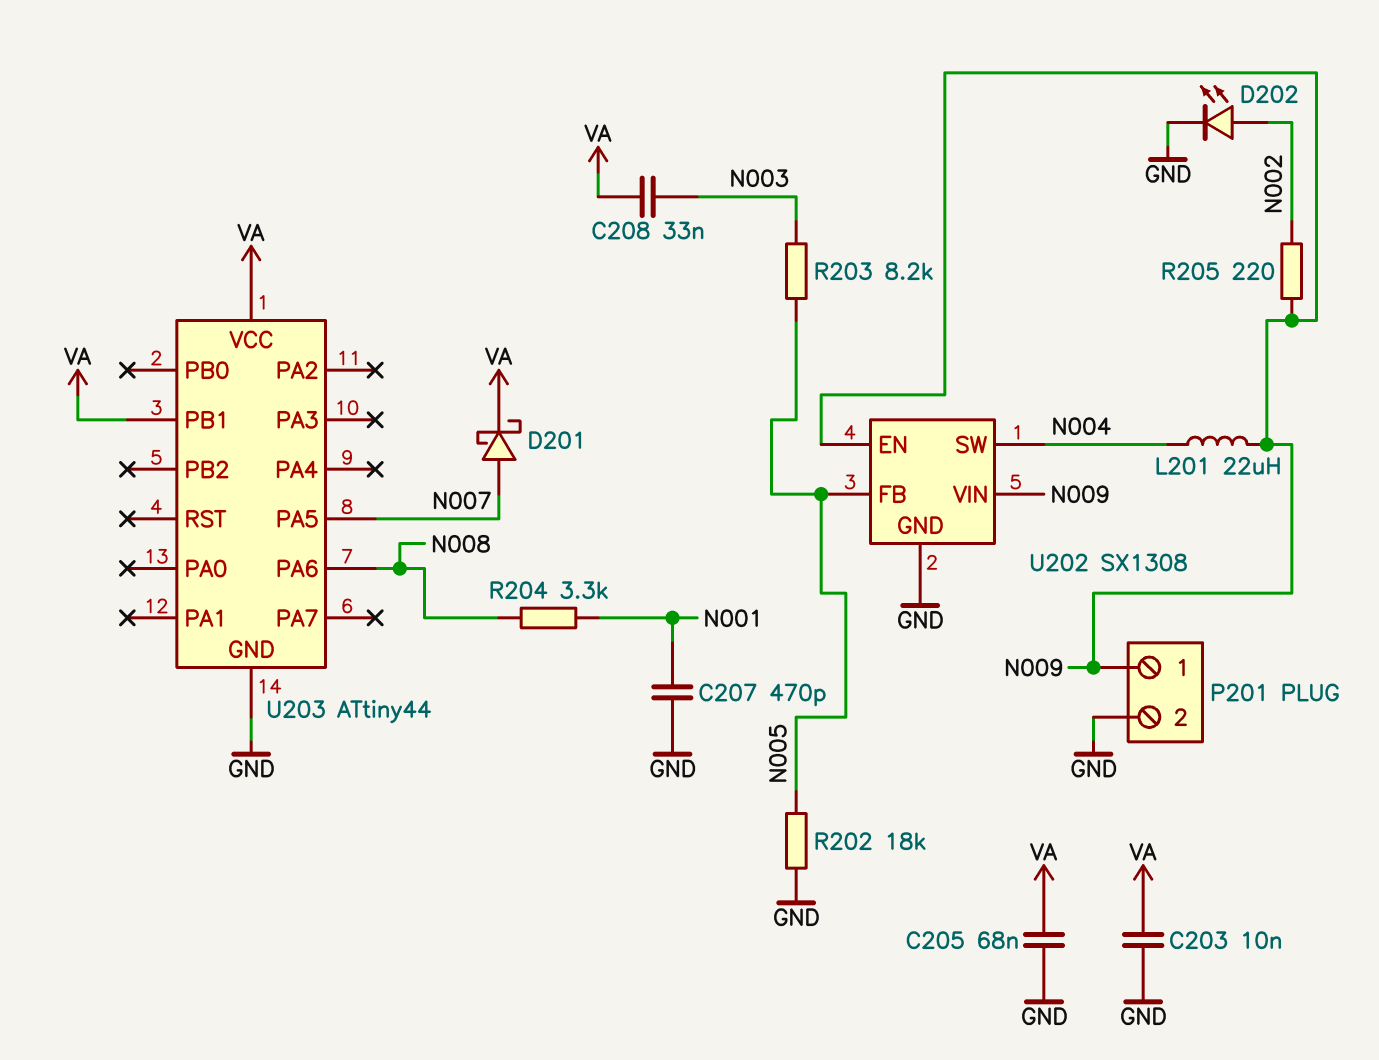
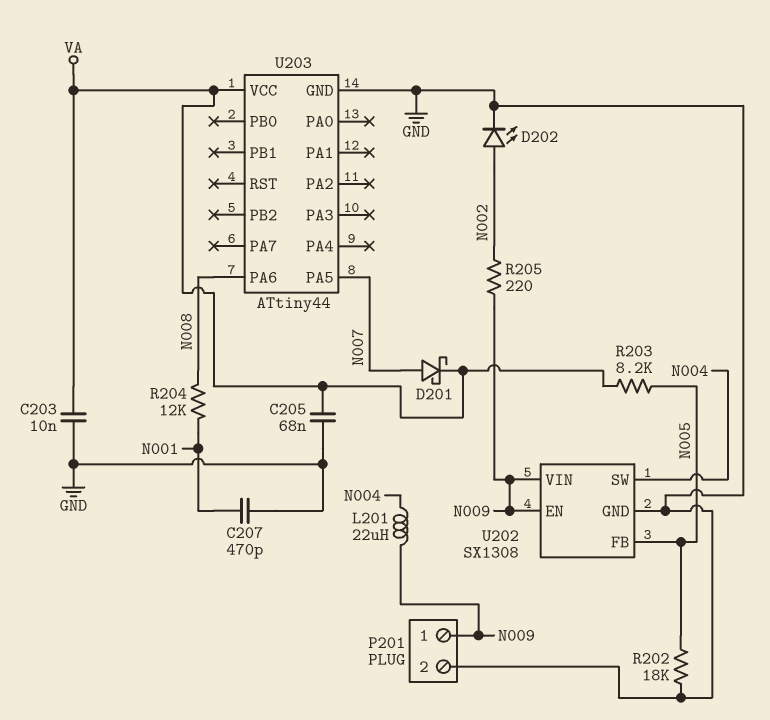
C208: 33nF (N003, VA) -> none
R203: 8.2k (N003, N005) -> 8.2k (N005, VA)
R204: 3.3k (N001, N008) -> 12k (N001, N008)
U203 pin PB1: VA -> none

